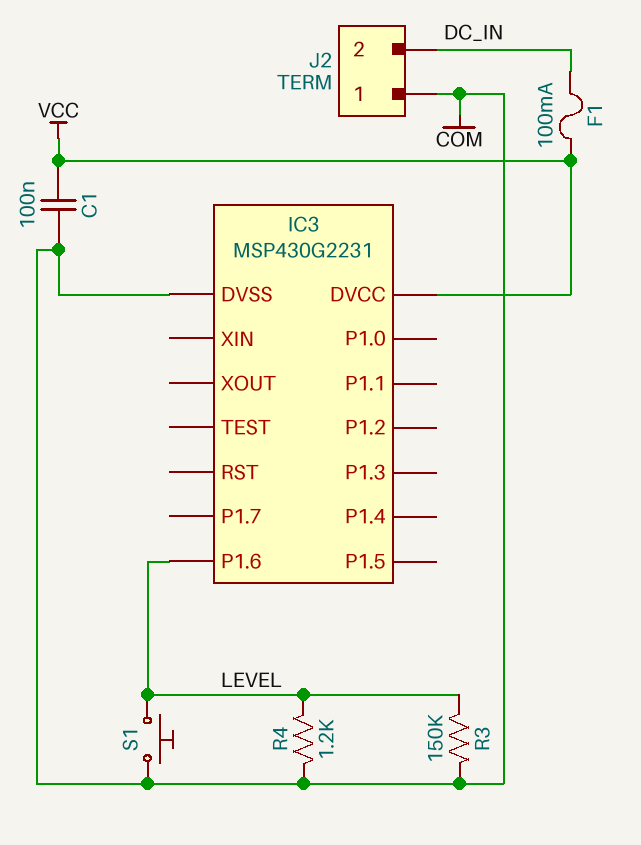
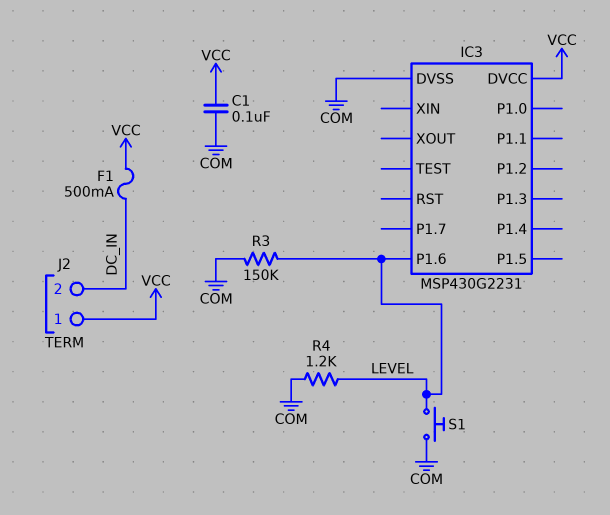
F1: 100mA (DC_IN, VCC) -> 500mA (DC_IN, VCC)
J2 pin 1: COM -> VCC

